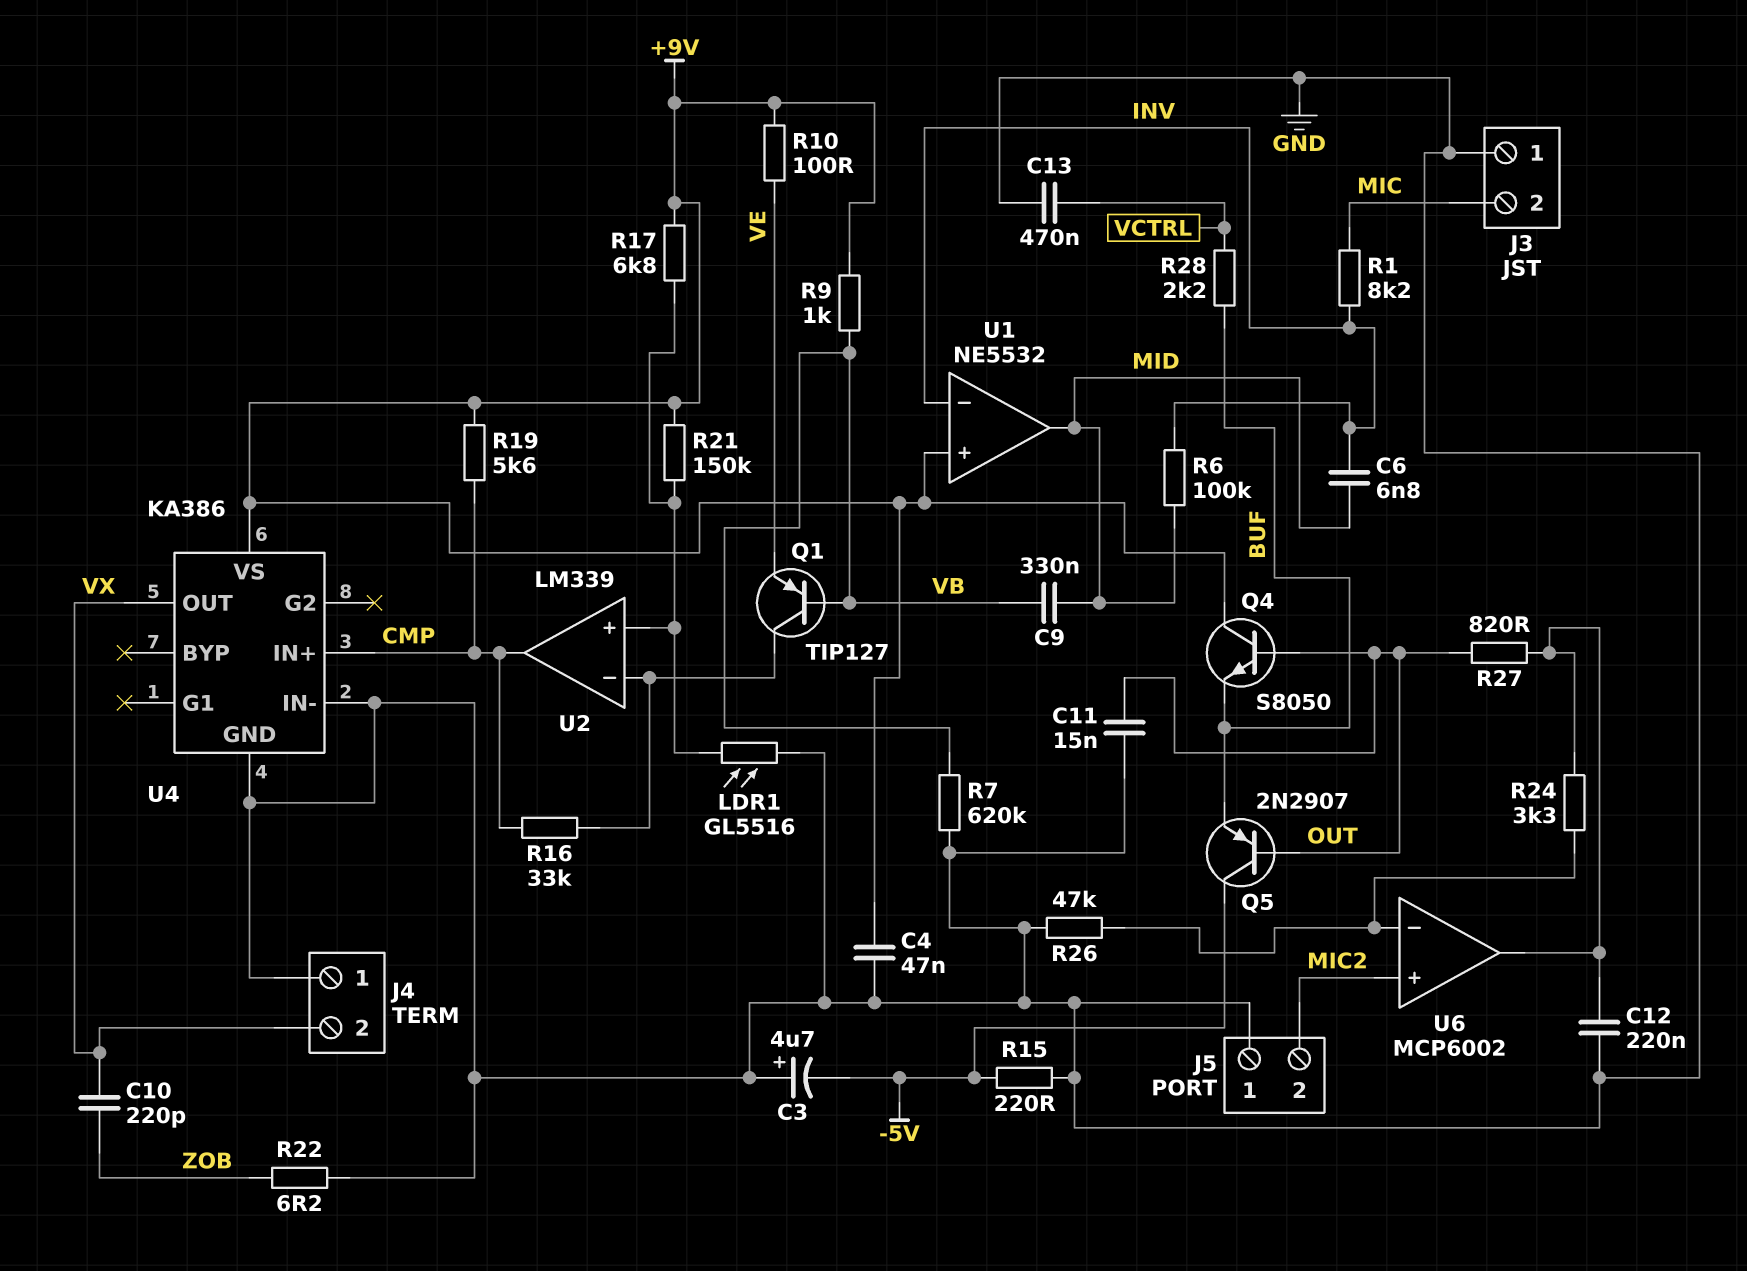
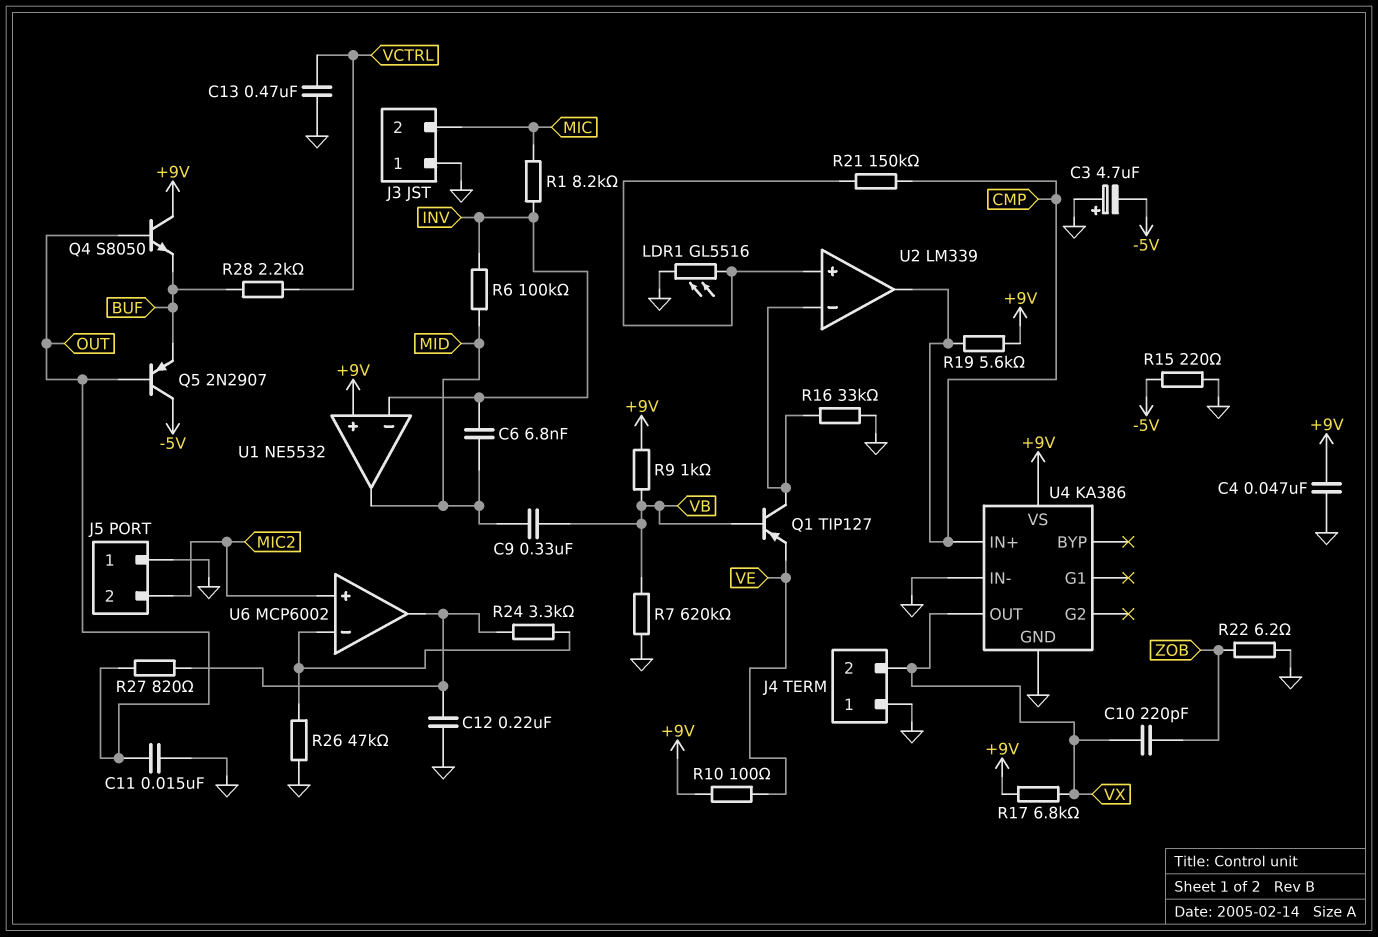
R16: 33k (CMP, U2/in-) -> 33k (GND, U2/in-)
R17: 6.8k (+9V, U2/in+) -> 6.8k (+9V, VX)
R21: 150k (+9V, U2/in+) -> 150k (CMP, U2/in+)

